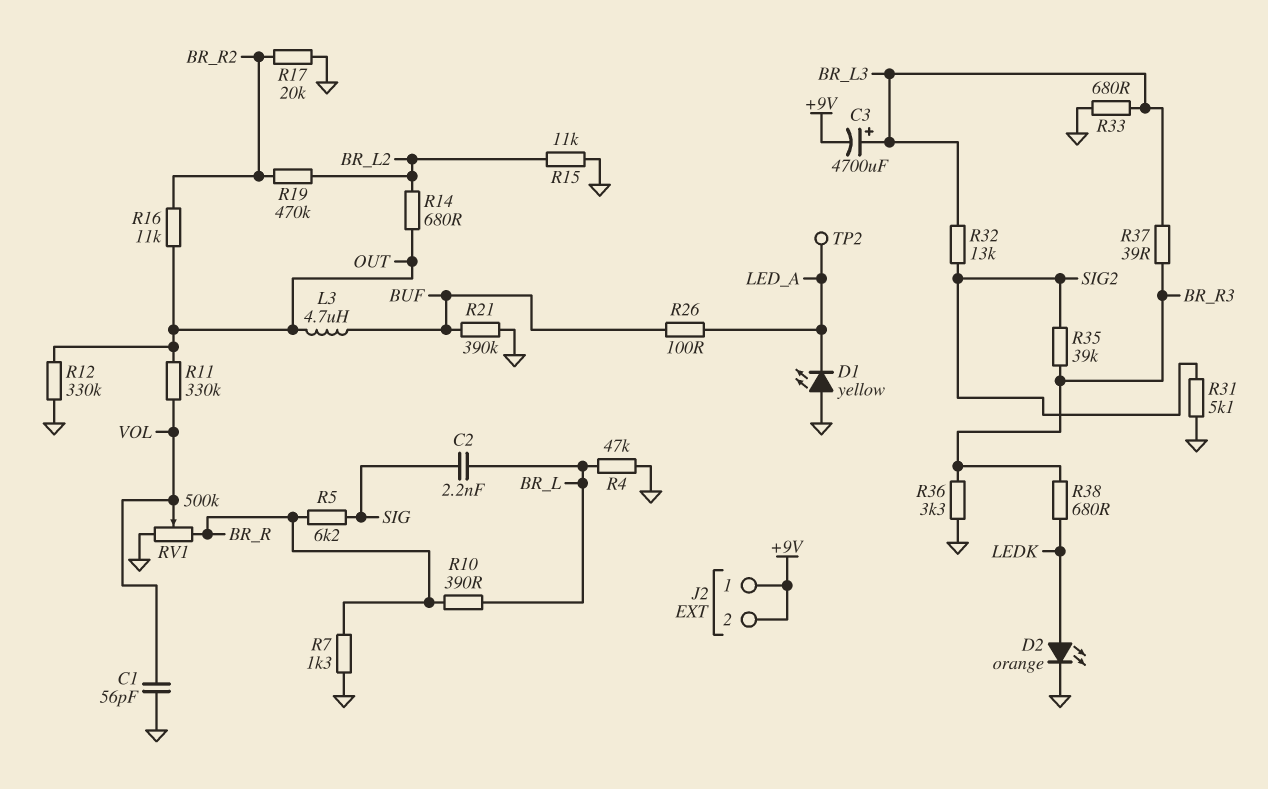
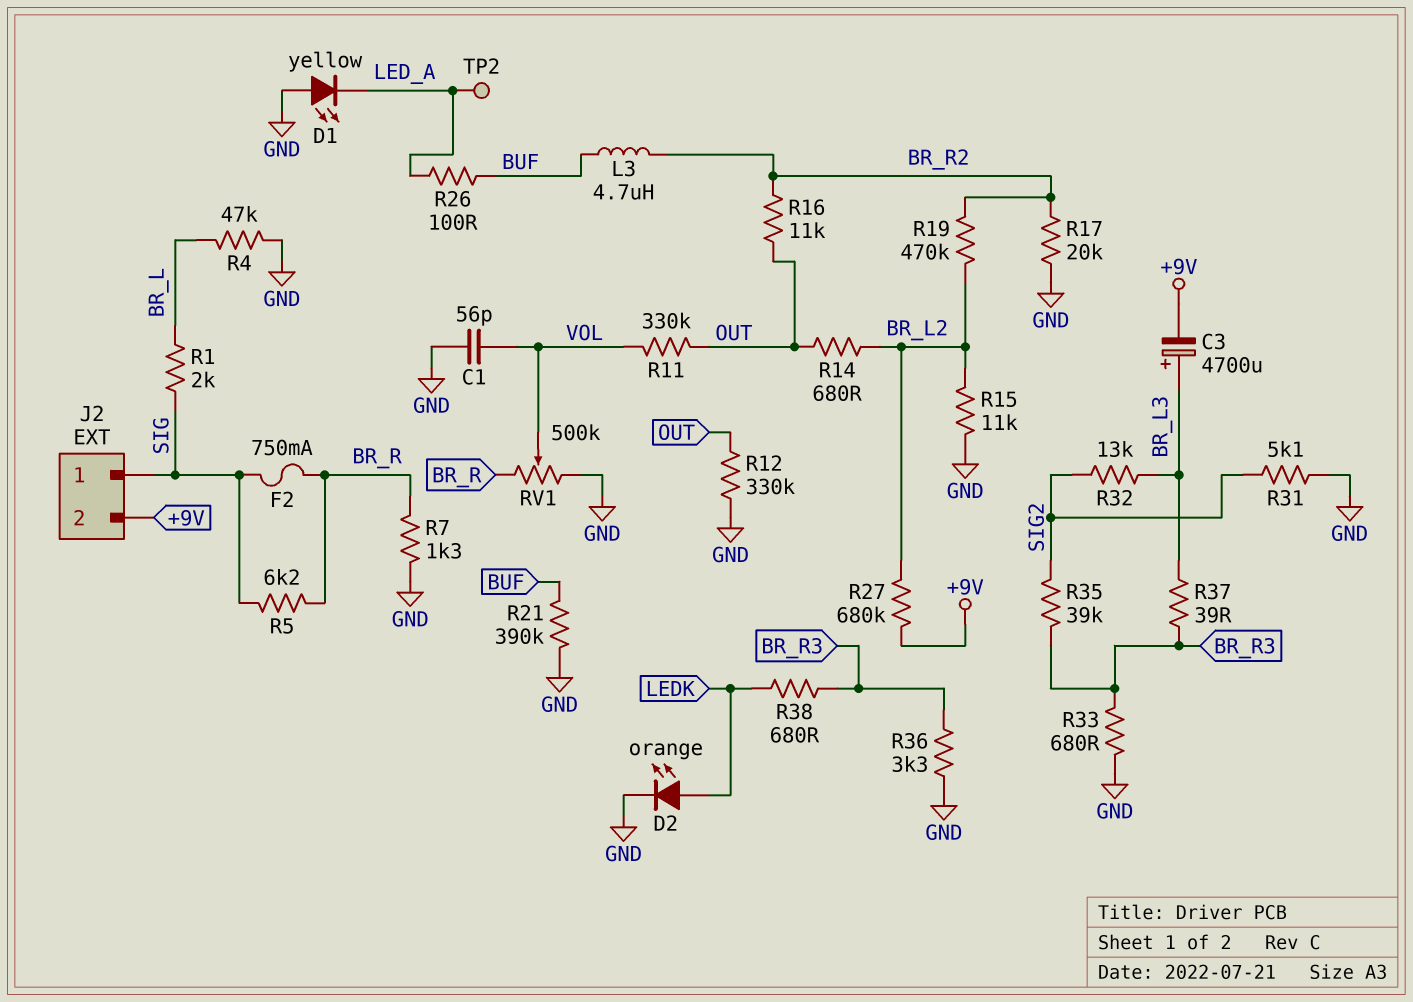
C2: 2.2nF (BR_L, SIG) -> none
F2: none -> 750mA (BR_R, SIG)
J2 pin 1: +9V -> SIG
L3: 4.7uH (BUF, OUT) -> 4.7uH (BR_R2, BUF)
R1: none -> 2k (BR_L, SIG)
R10: 390 (BR_L, BR_R) -> none
R27: none -> 680k (+9V, BR_L2)
R33: 680 (BR_L3, GND) -> 680 (BR_R3, GND)

